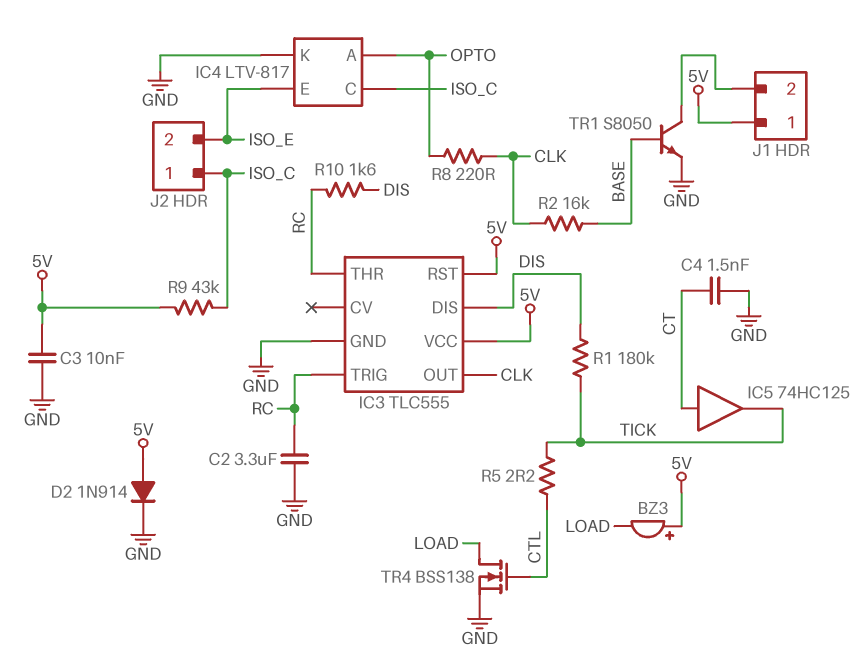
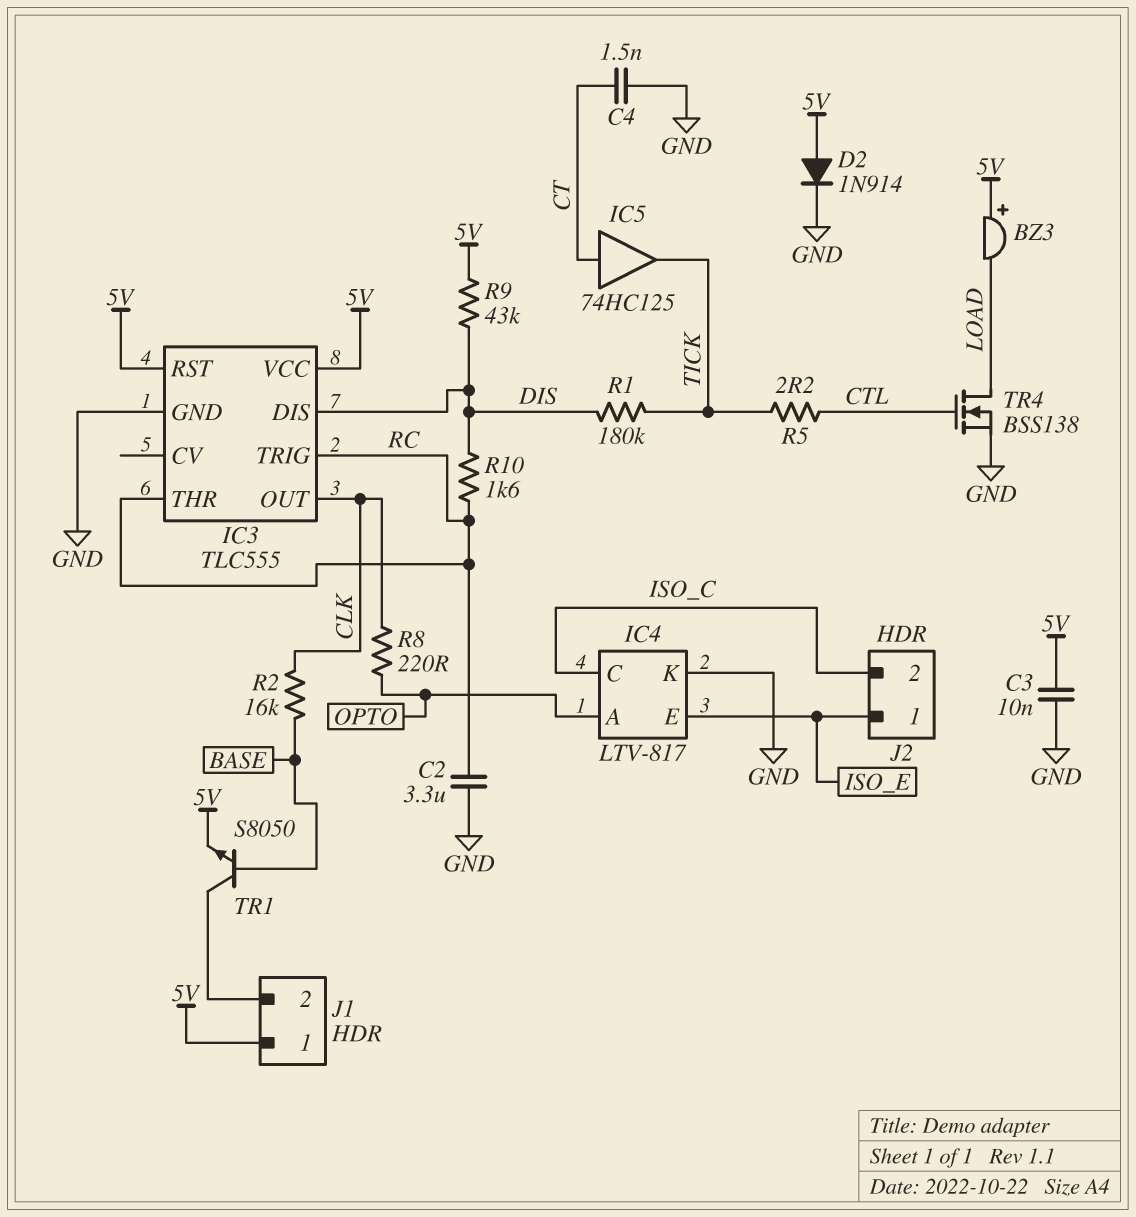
J2 pin 1: ISO_C -> ISO_E
J2 pin 2: ISO_E -> ISO_C
R9: 43k (5V, ISO_C) -> 43k (5V, DIS)
TR1: NPN S8050 (B BASE, C J1/2, E GND) -> NPN S8050 (B BASE, C J1/2, E 5V)

